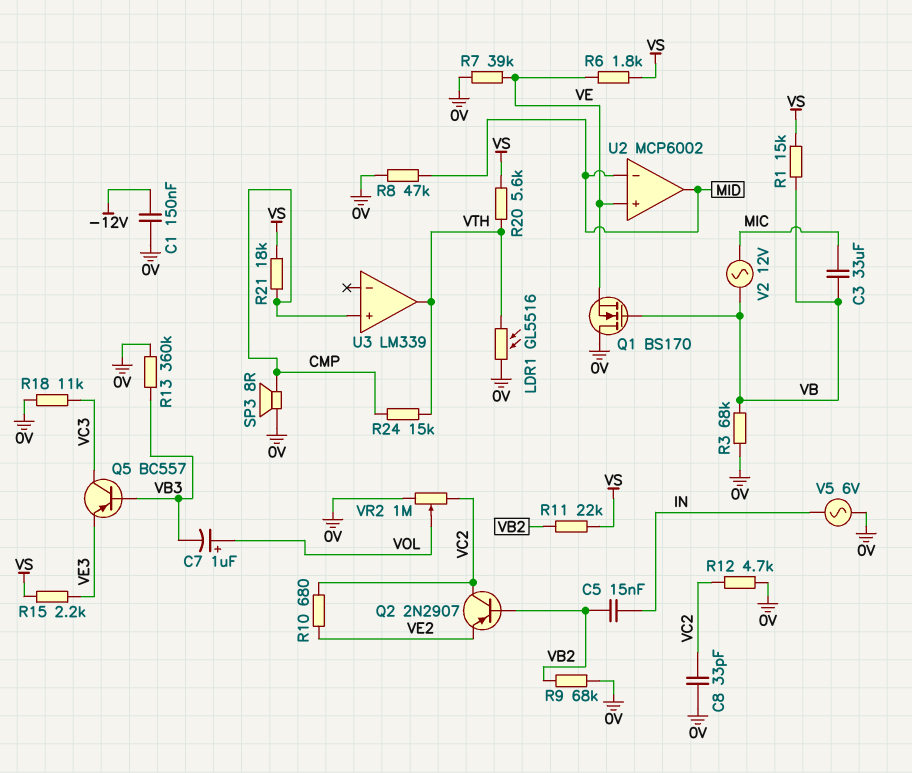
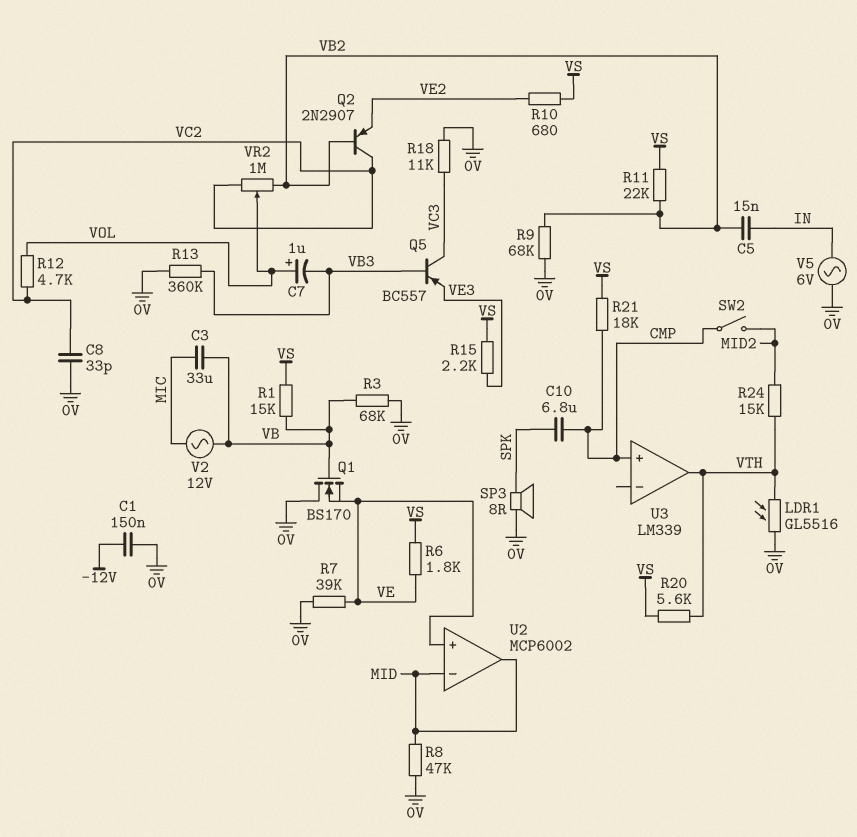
C10: none -> 6.8uF (CMP, SPK)
R10: 680 (VC2, VE2) -> 680 (VE2, VS)
R12: 4.7k (0V, VC2) -> 4.7k (VC2, VOL)
R24: 15k (CMP, VTH) -> 15k (MID2, VTH)
SP3: speaker 8R (0V, CMP) -> speaker 8R (0V, SPK)
SW2: none -> switch (CMP, MID2)
VR2: 1M (0V, VC2, wiper VOL) -> 1M (VB2, VC2, wiper VOL)

